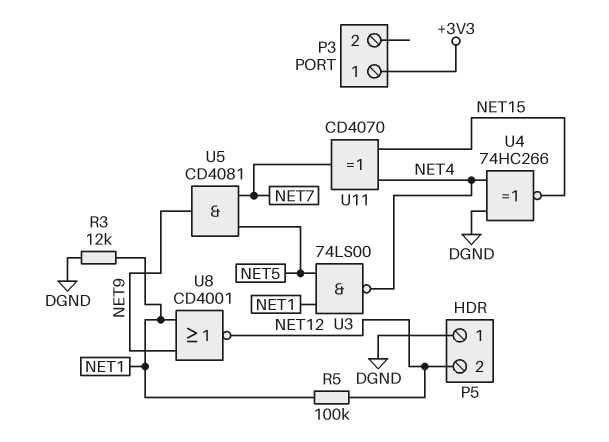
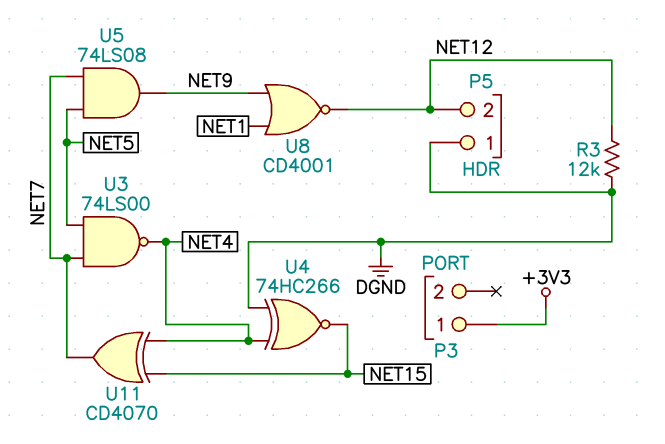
R3: 12k (DGND, NET1) -> 12k (DGND, NET12)
R5: 100k (NET1, NET12) -> none
U3: NAND 74LS00 (in NET1, in NET5, out NET4) -> NAND 74LS00 (in NET5, in NET7, out NET4)
U5: AND CD4081 (in NET5, in NET7, out NET9) -> AND 74LS08 (in NET5, in NET7, out NET9)

